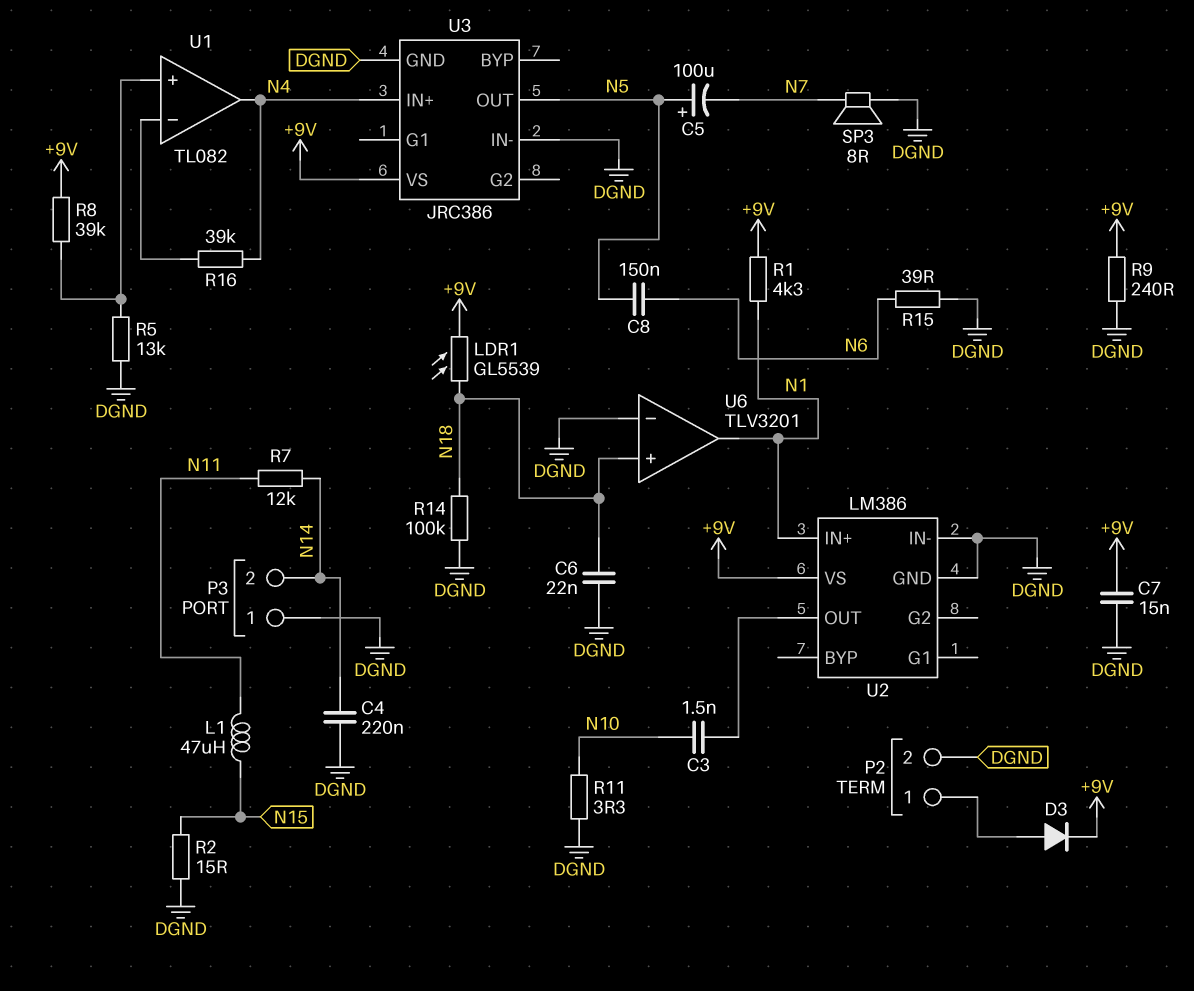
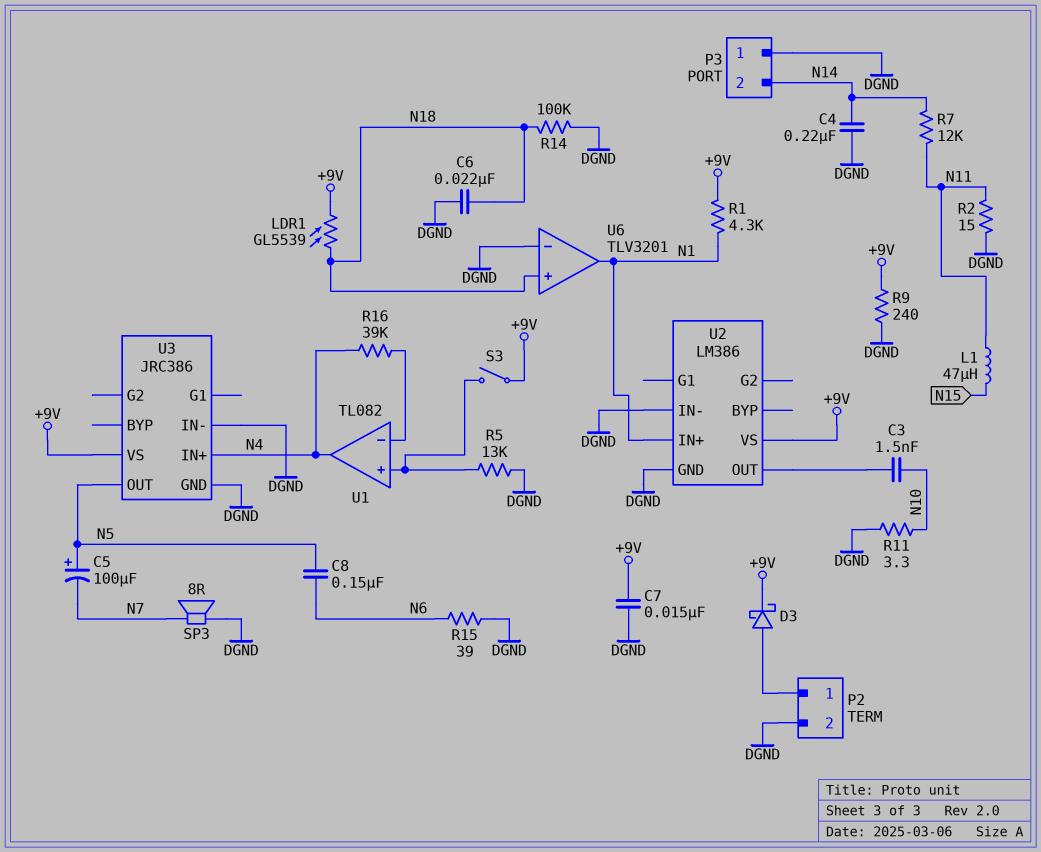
D3: diode (A P2/1, K +9V) -> schottky (A P2/1, K +9V)
R2: 15 (DGND, N15) -> 15 (DGND, N11)
R8: 39k (+9V, U1/in+) -> none
S3: none -> switch (+9V, U1/in+)

